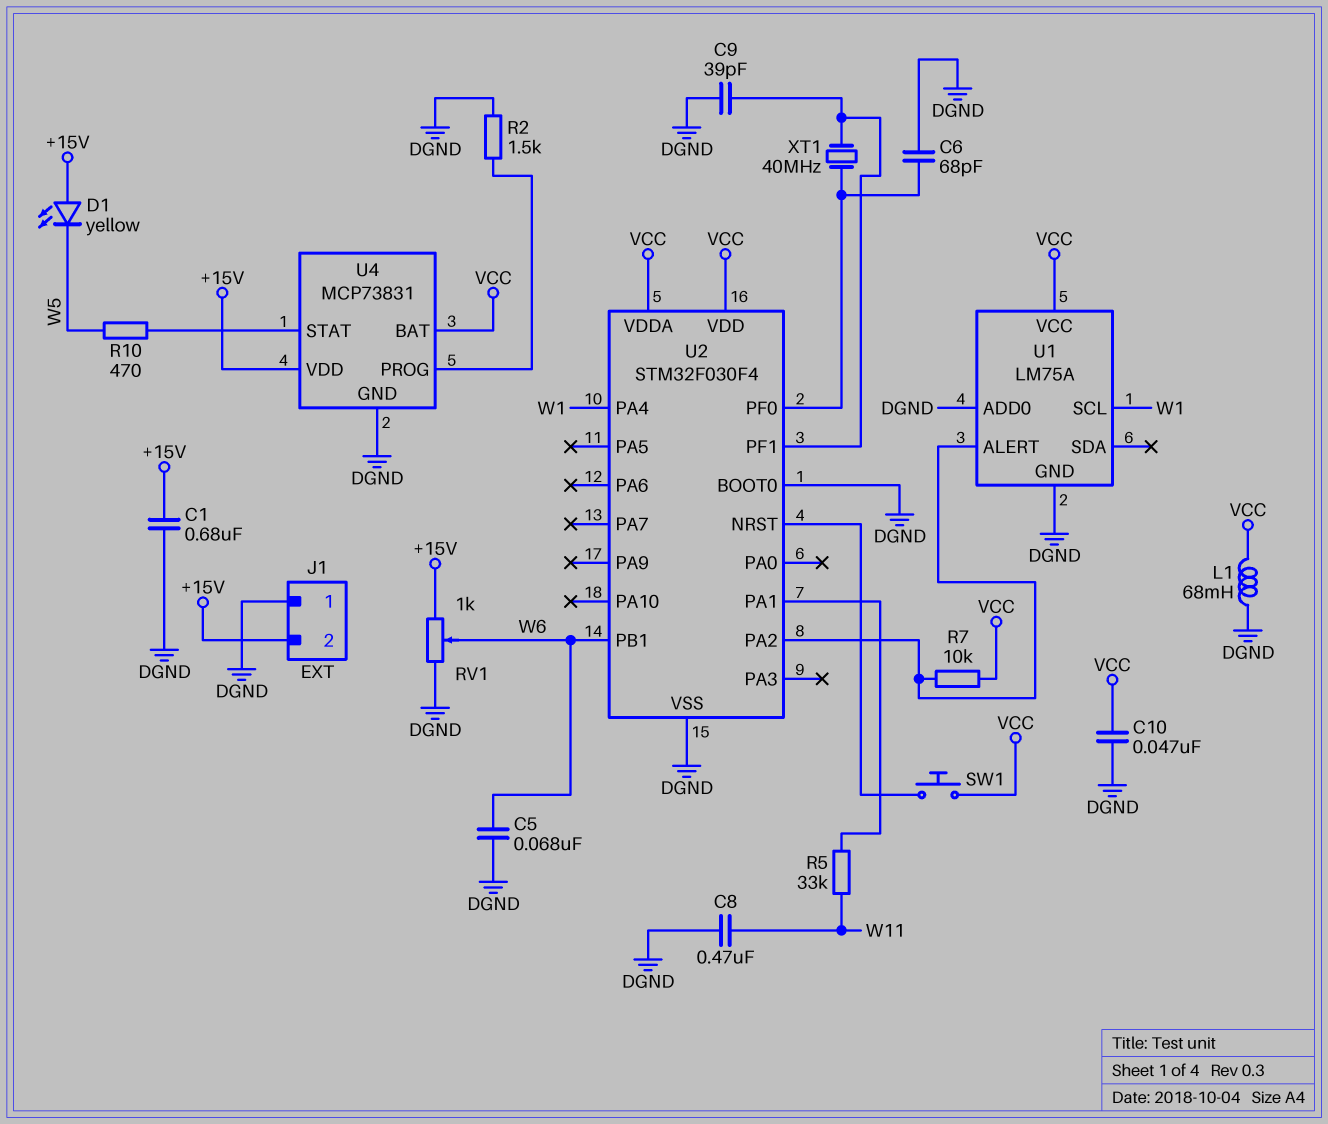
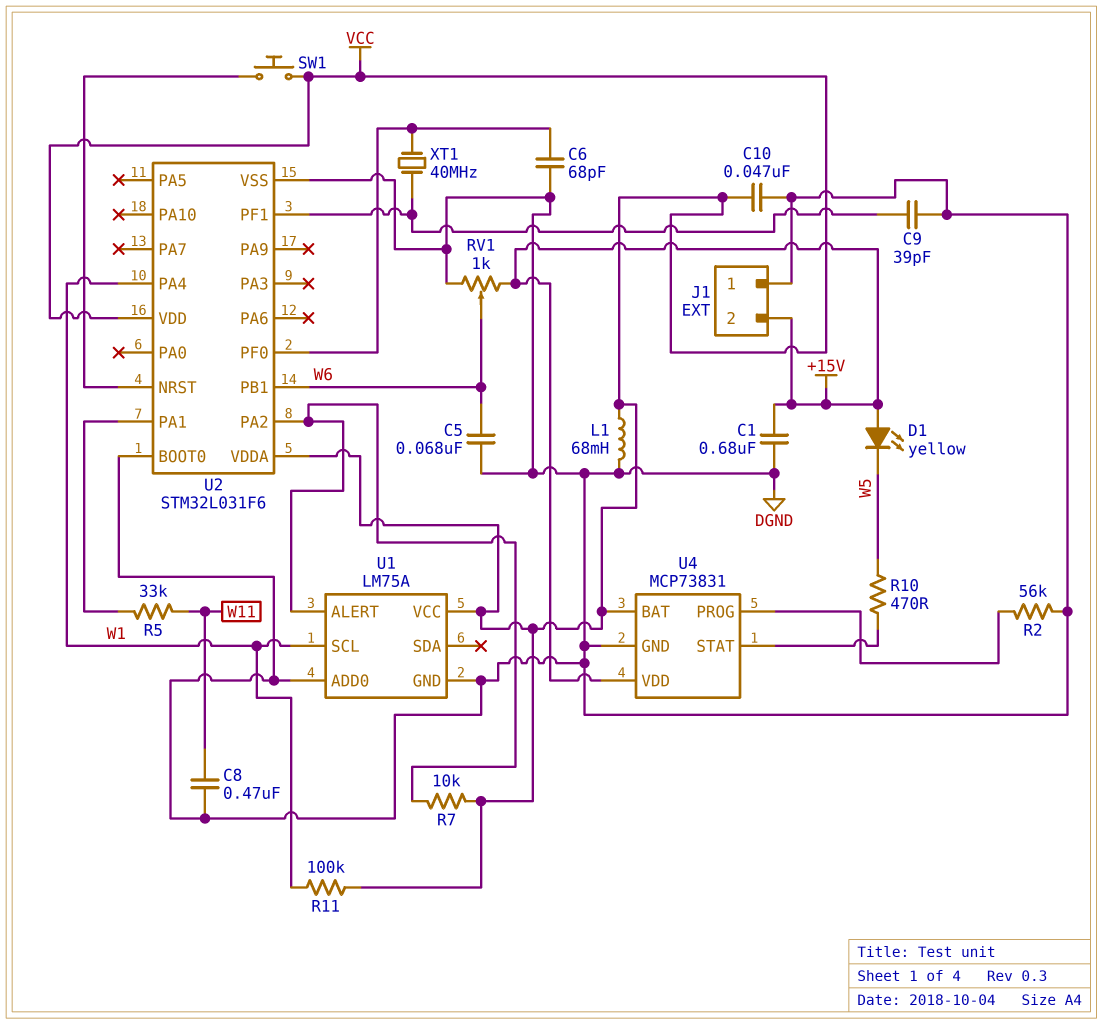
R2: 1.5k (DGND, U4/PROG) -> 56k (DGND, U4/PROG)
R11: none -> 100k (VCC, W1)
U2: STM32F030F4 -> STM32L031F6

